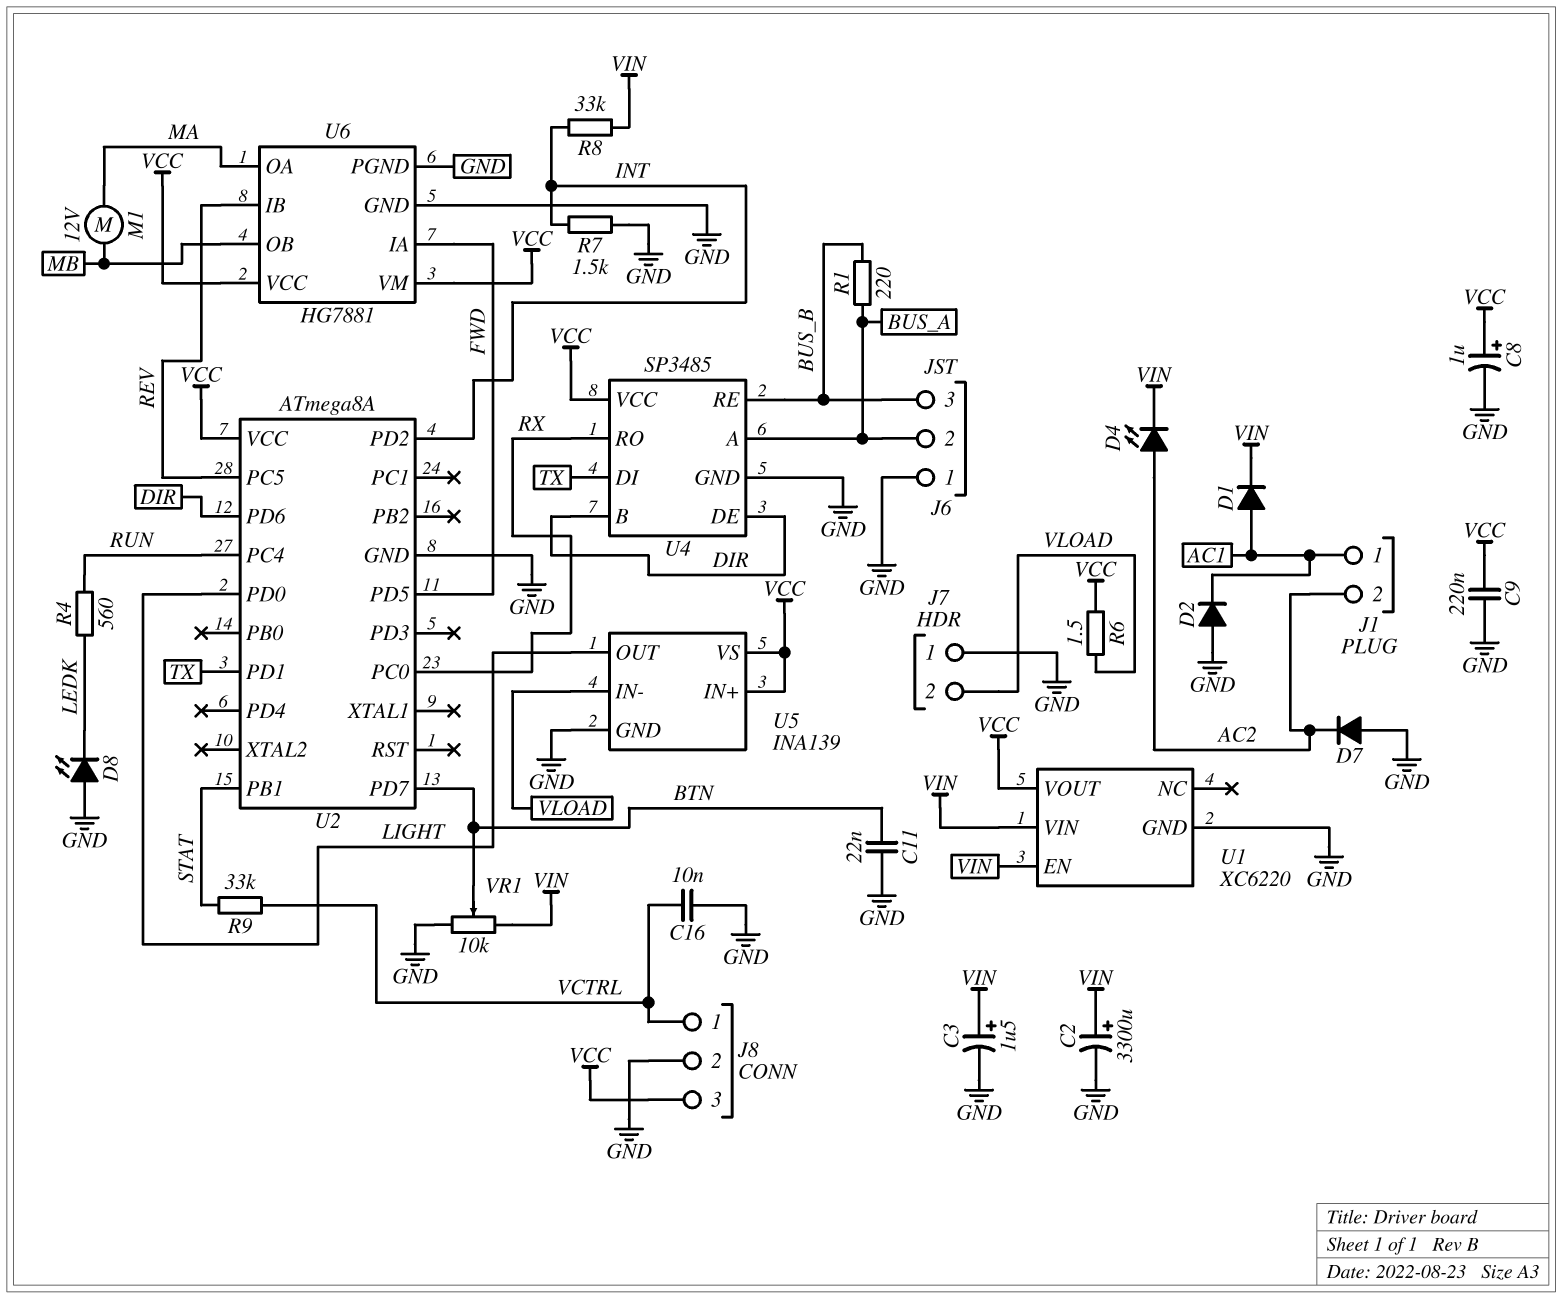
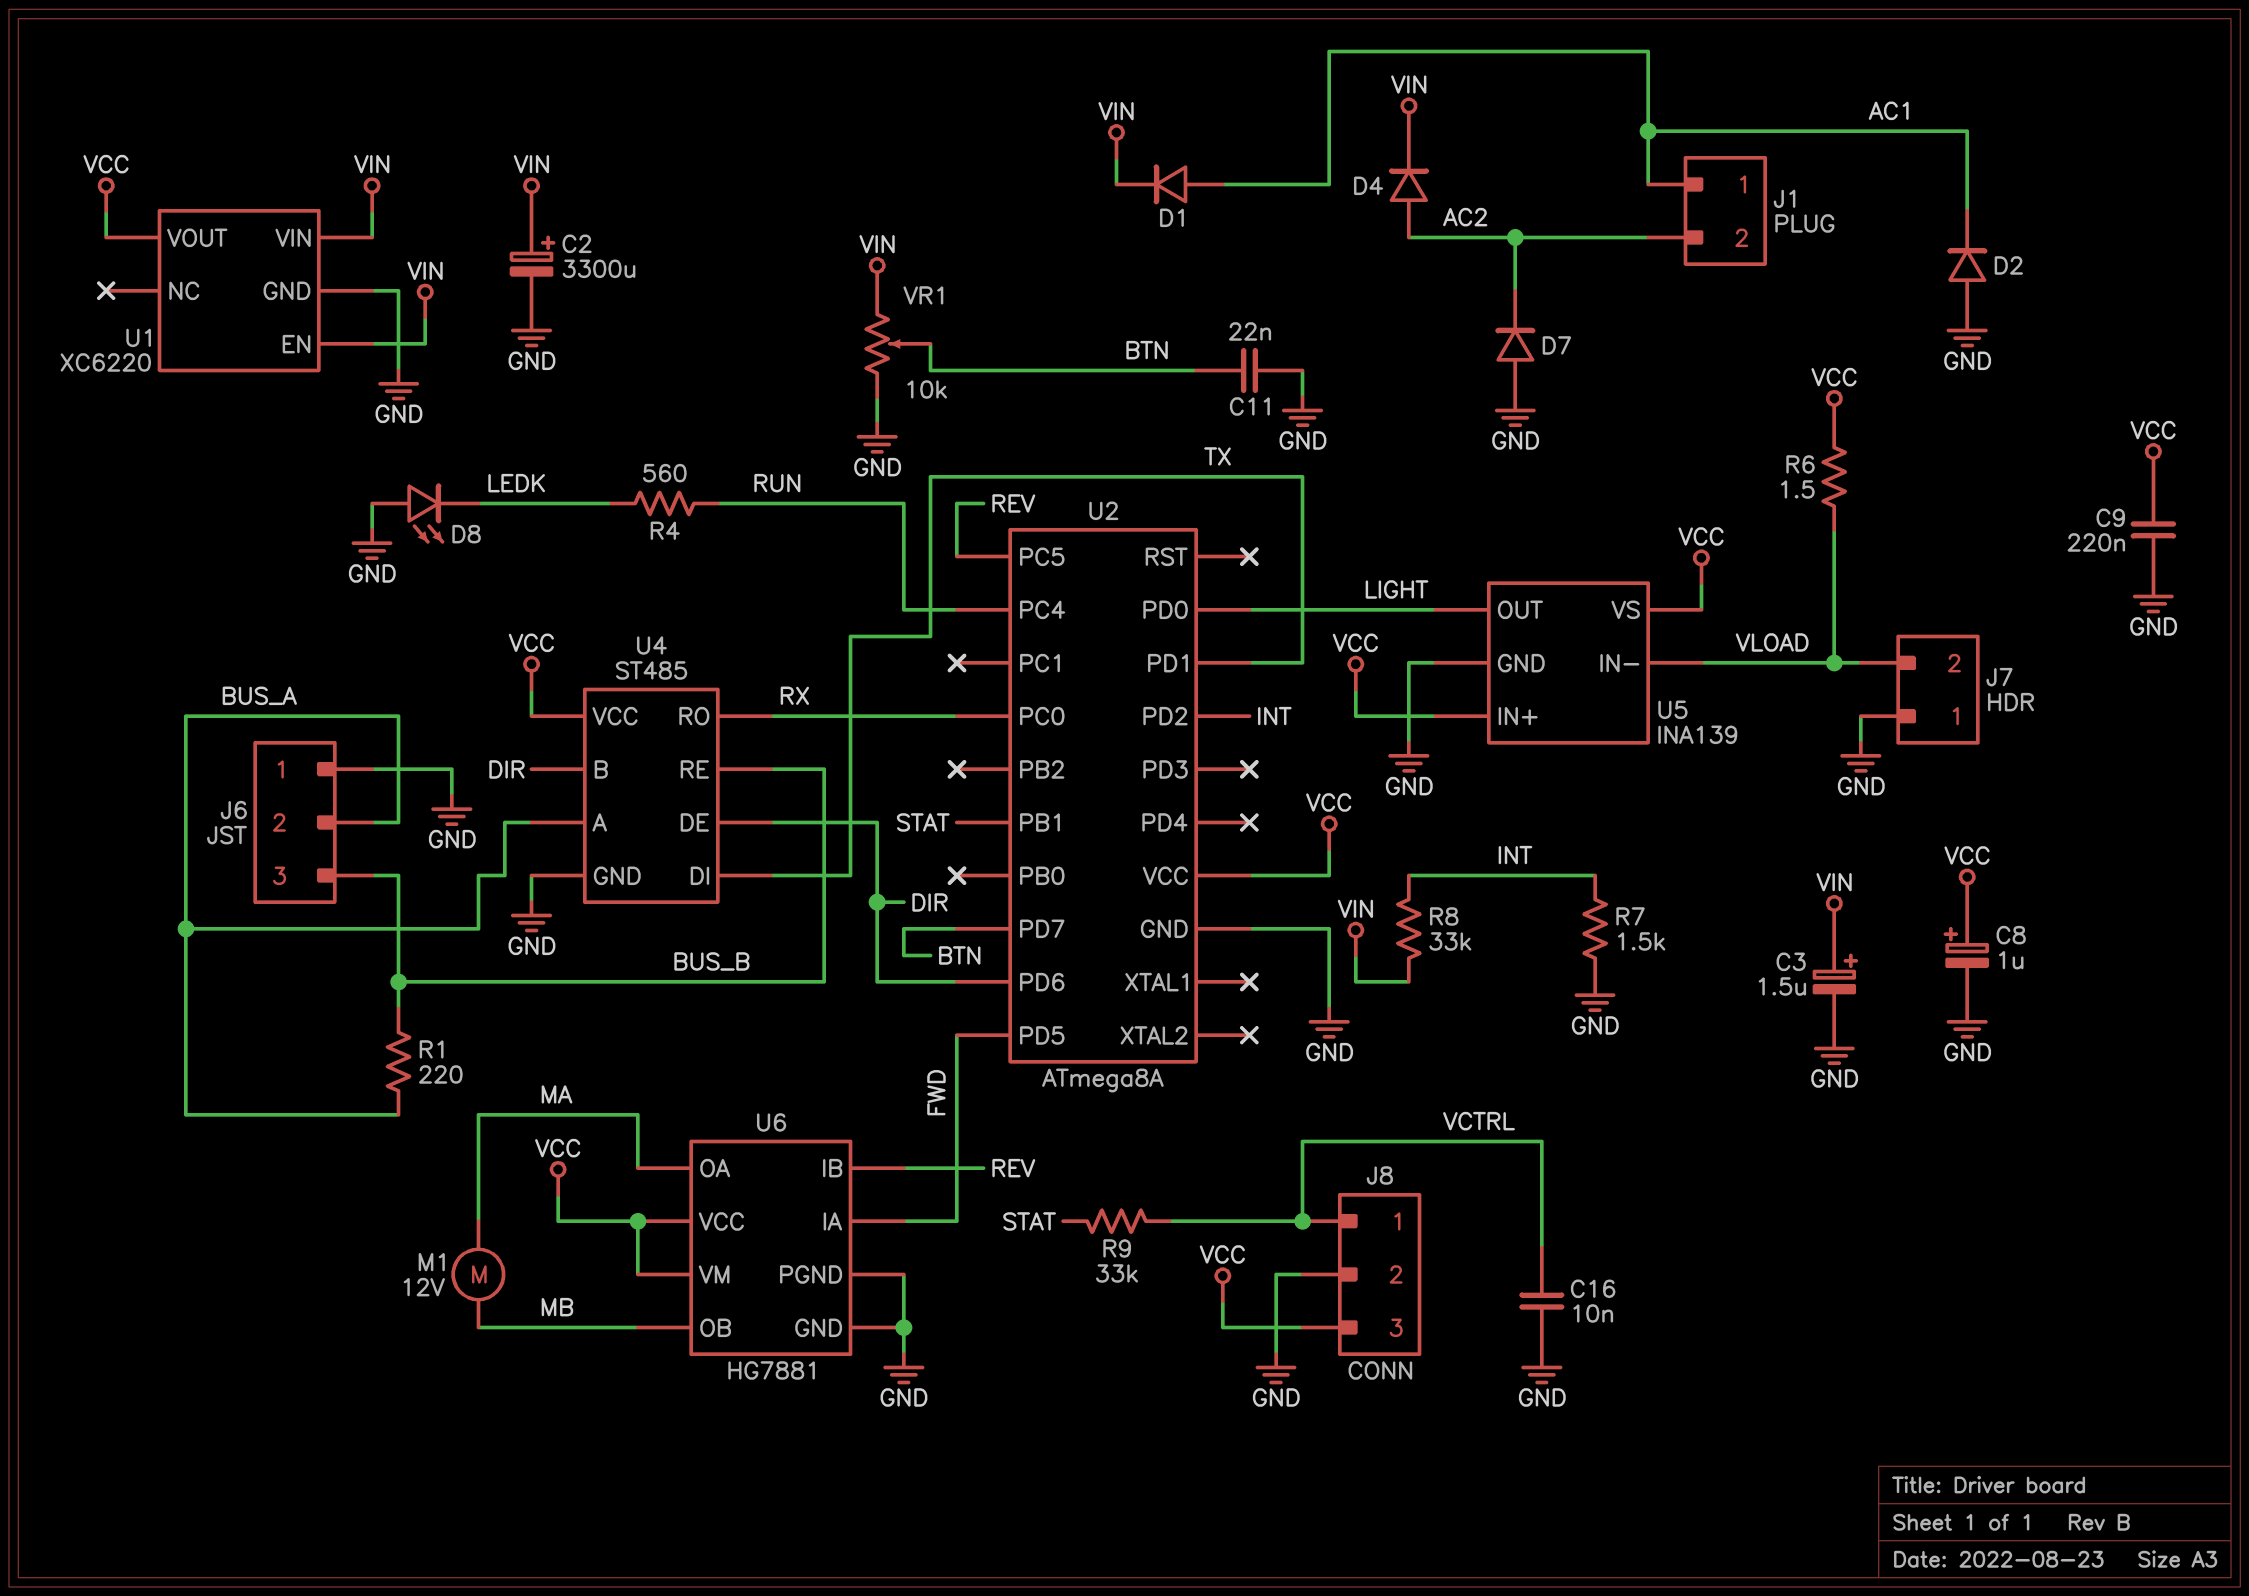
D4: LED (A AC2, K VIN) -> diode (A AC2, K VIN)
U4: SP3485 -> ST485

